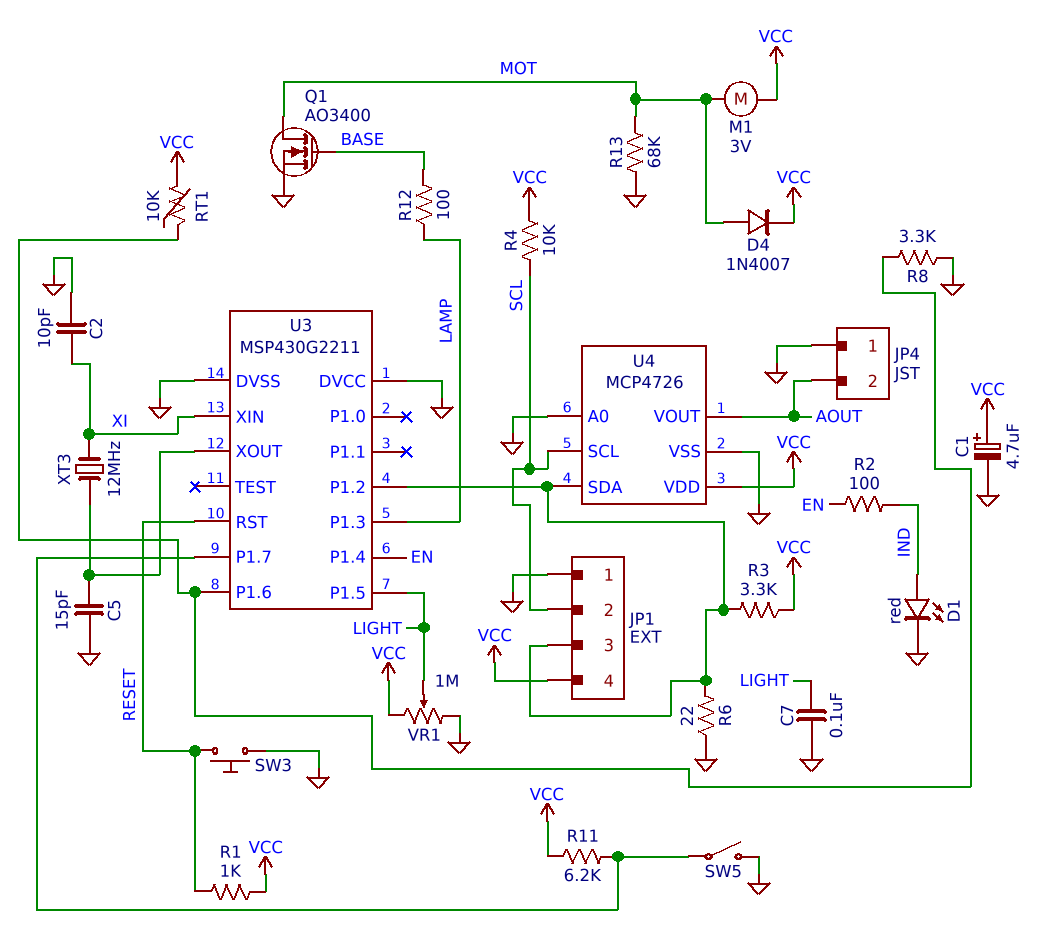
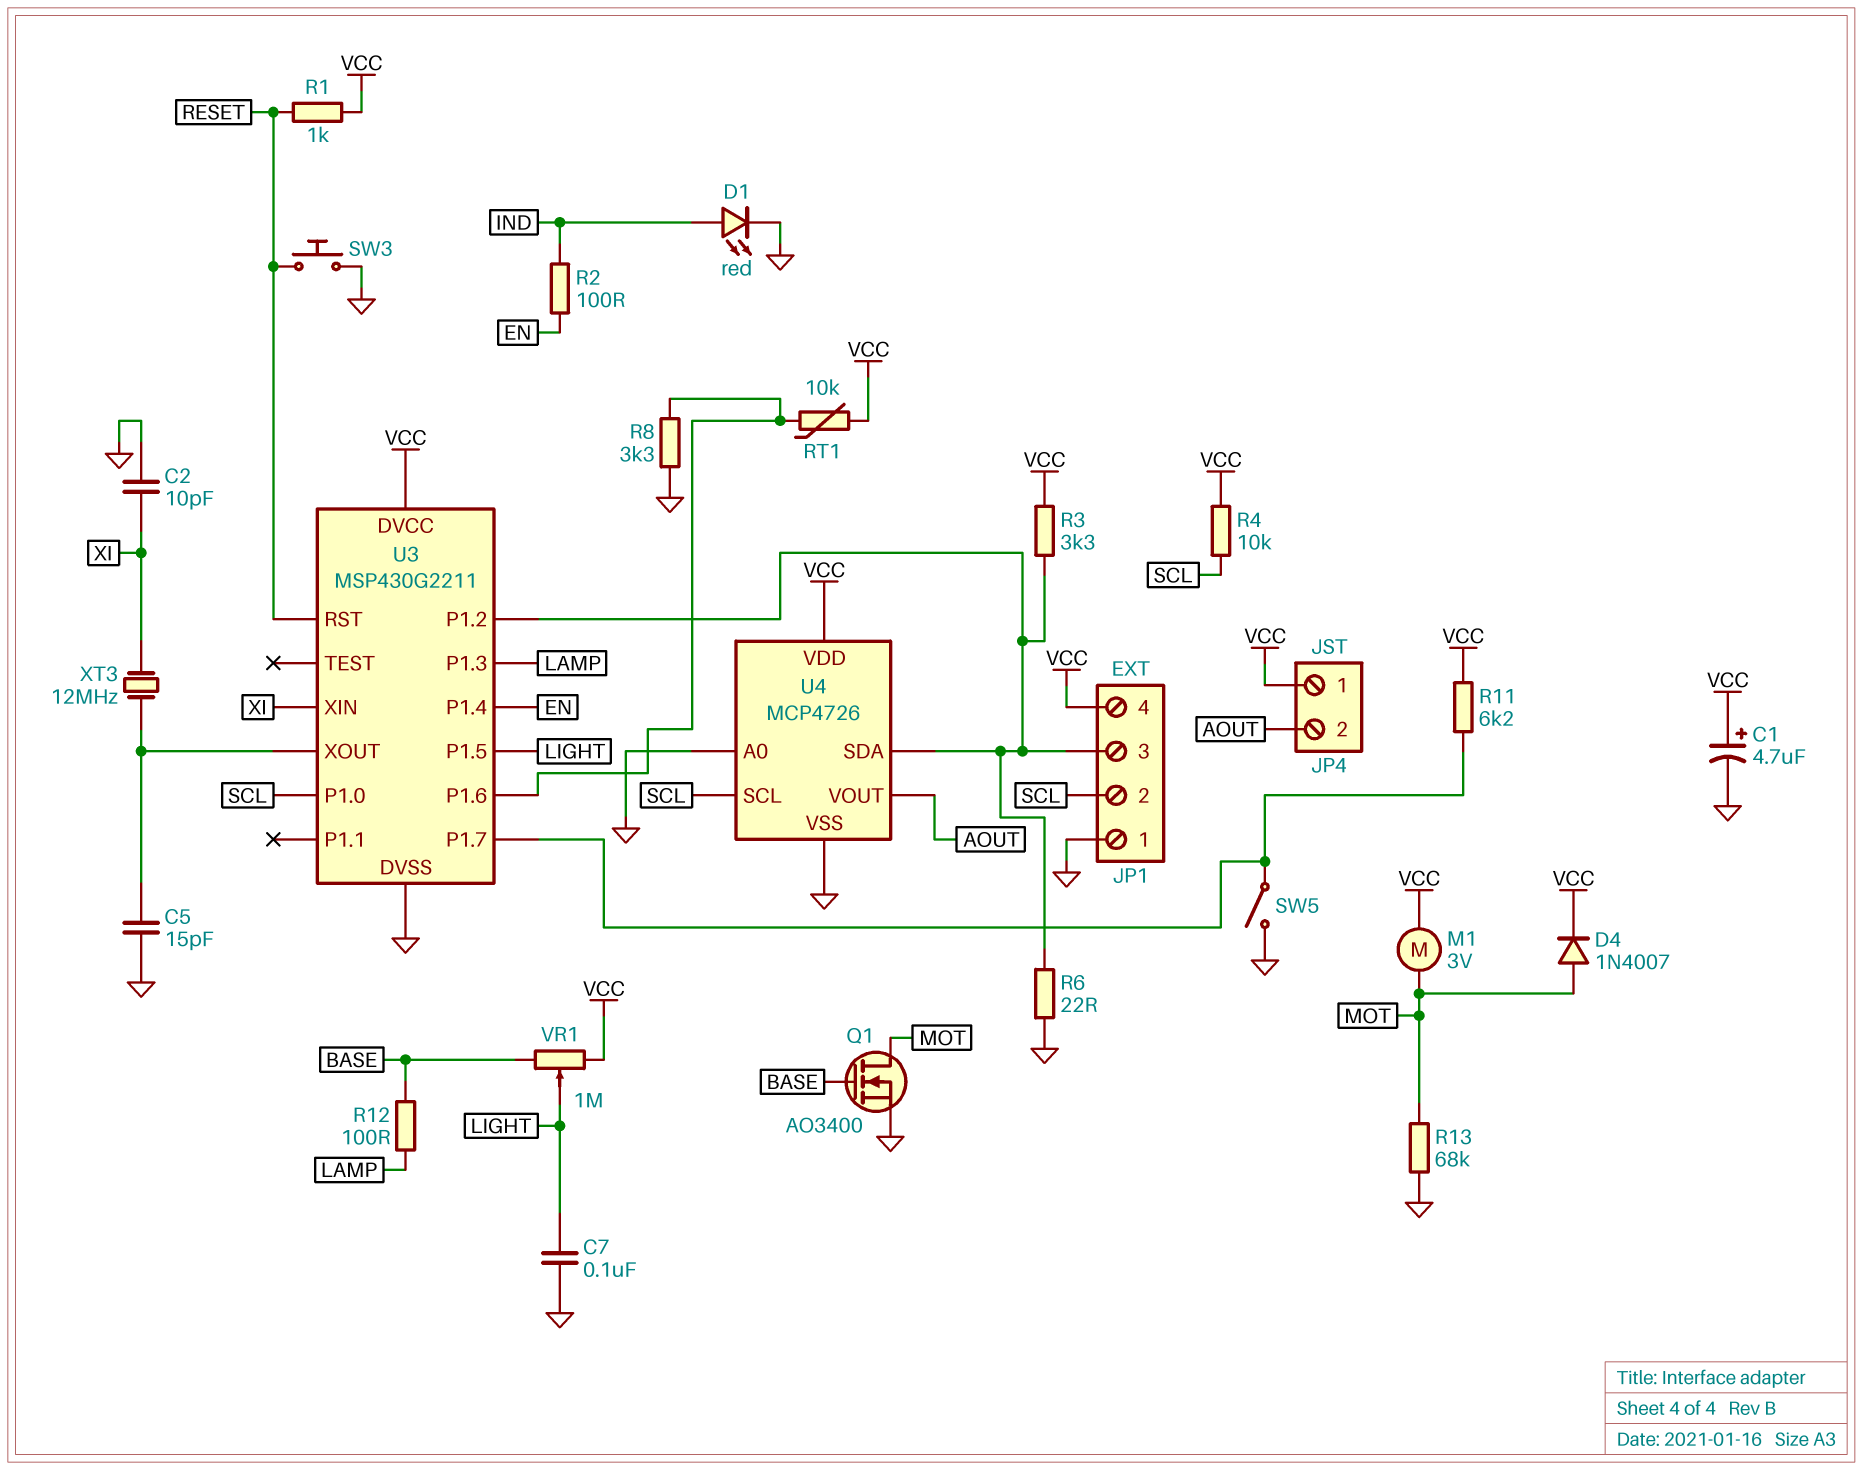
JP4 pin 1: GND -> VCC
U3 pin DVCC: GND -> VCC
U3 pin P1.0: none -> SCL
VR1: 1M (GND, VCC, wiper LIGHT) -> 1M (BASE, VCC, wiper LIGHT)

